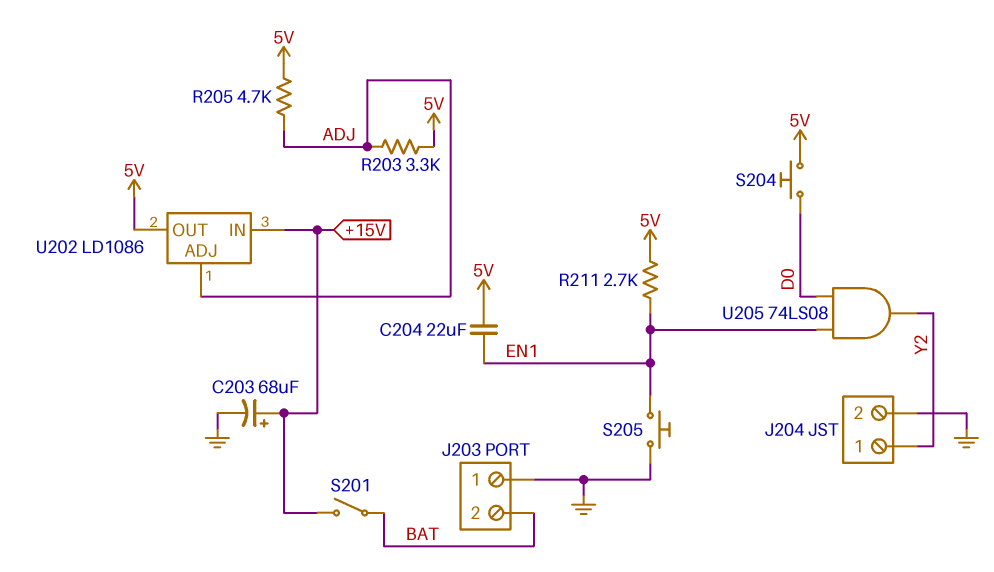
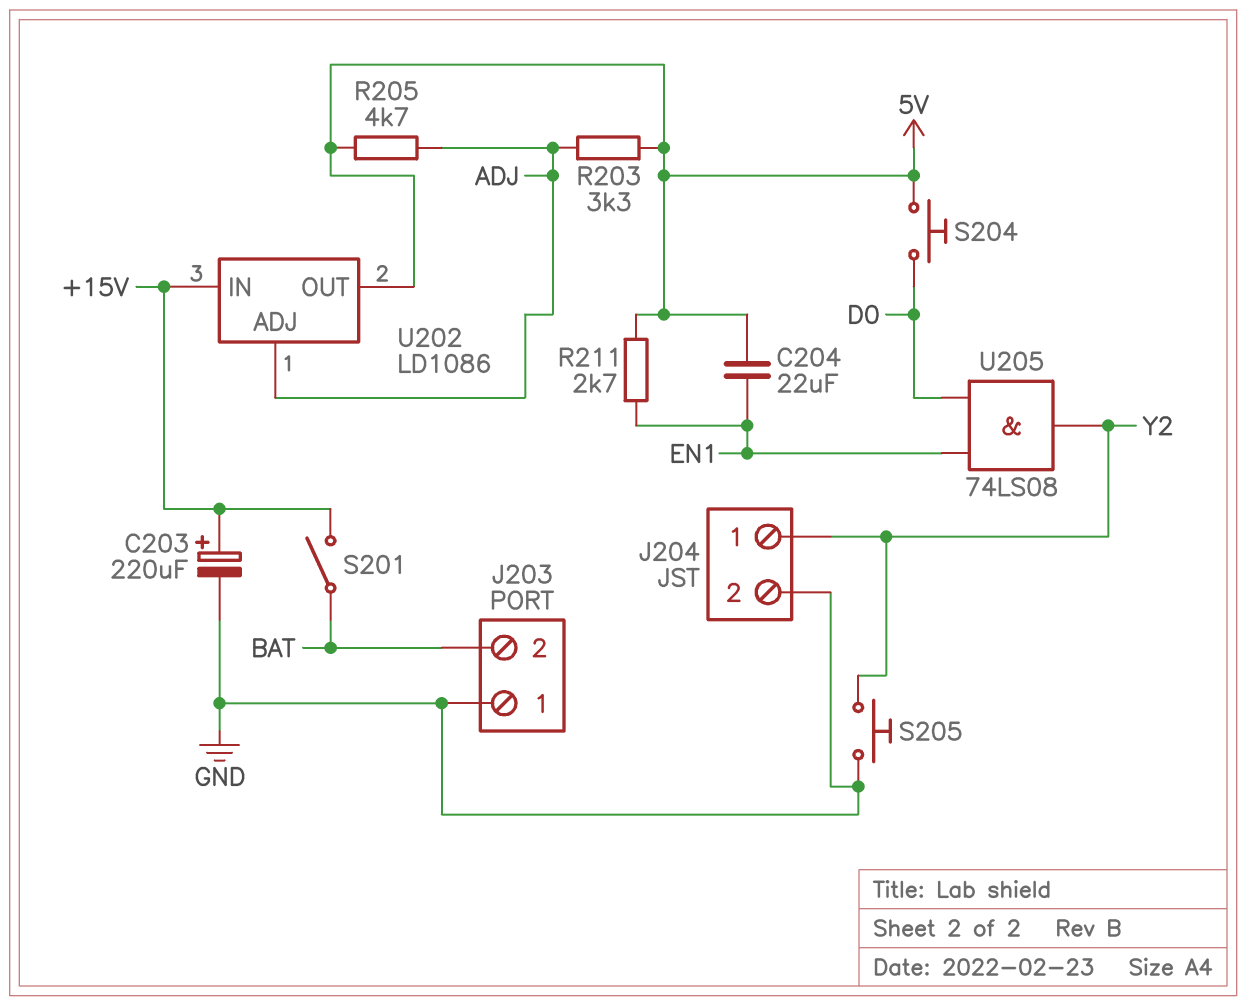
C203: 68uF (plus +15V, minus GND) -> 220uF (plus +15V, minus GND)
S205: button (EN1, GND) -> button (GND, Y2)

